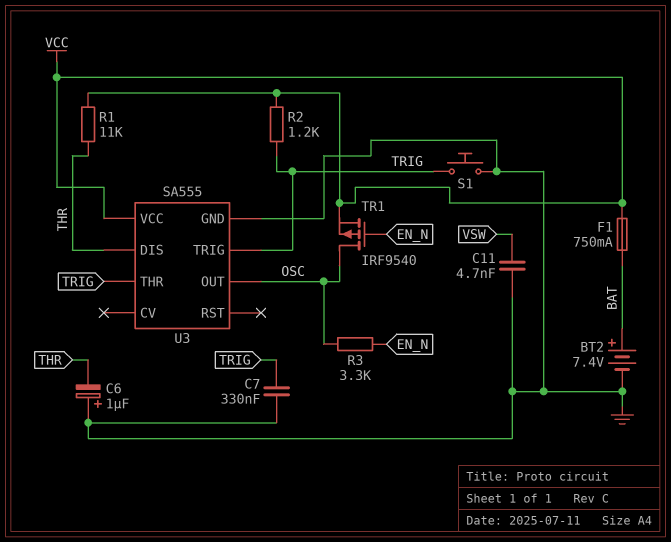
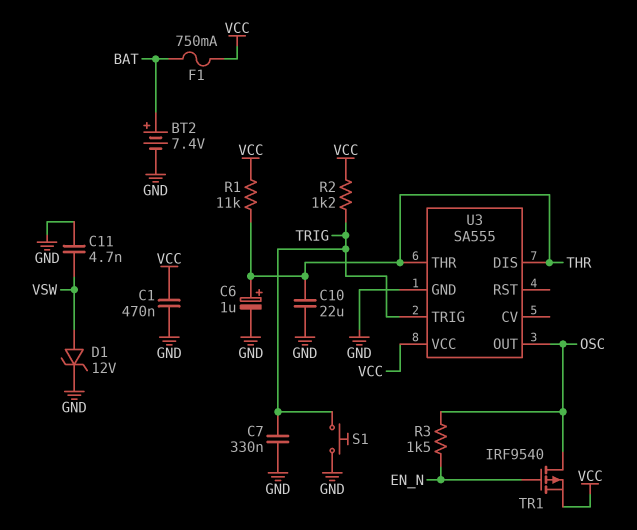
C1: none -> 470nF (GND, VCC)
C6: 1uF (plus GND, minus THR) -> 1uF (plus THR, minus GND)
C10: none -> 22uF (GND, THR)
D1: none -> zener 12V (A VSW, K GND)
R3: 3.3k (EN_N, OSC) -> 1.5k (EN_N, OSC)
U3 pin THR: TRIG -> THR

